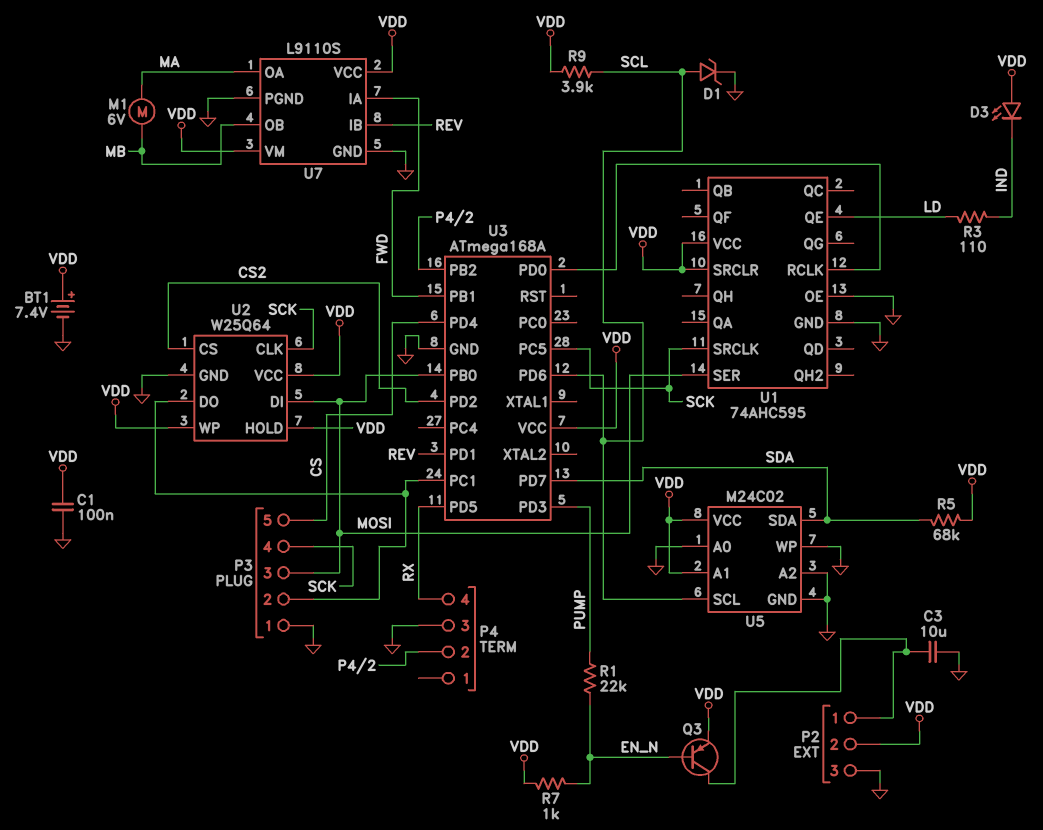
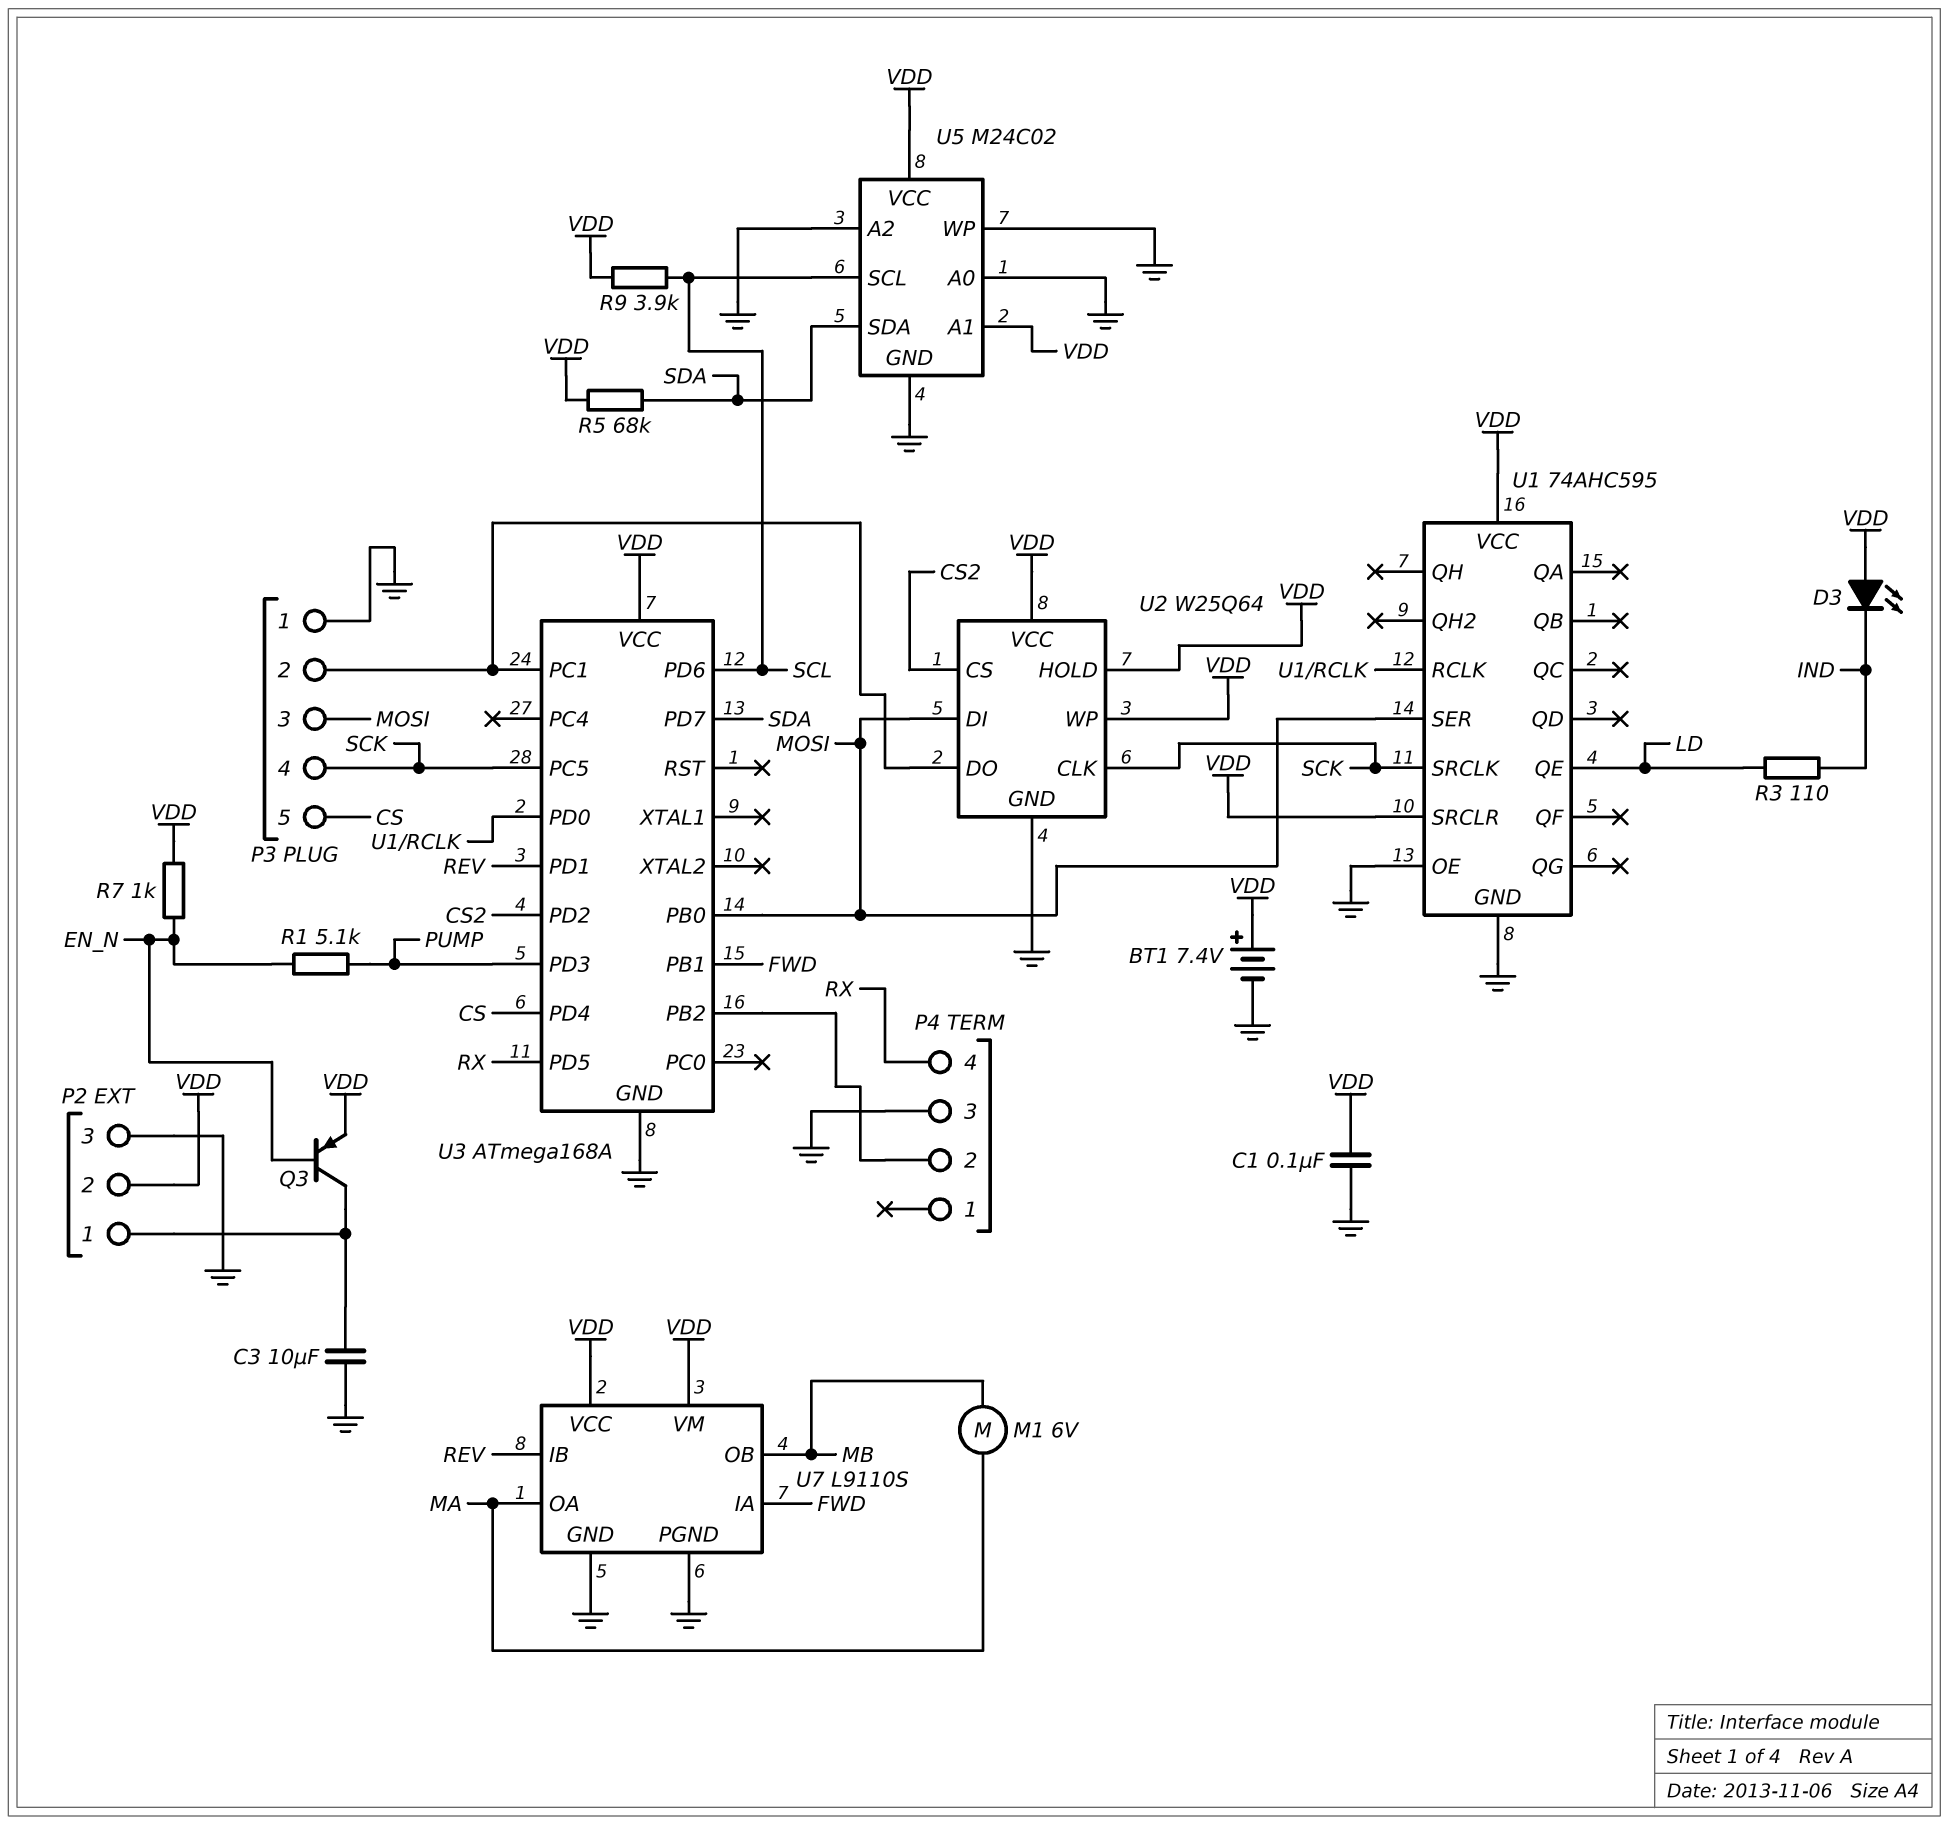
D1: zener (A SCL, K GND) -> none
R1: 22k (EN_N, PUMP) -> 5.1k (EN_N, PUMP)

